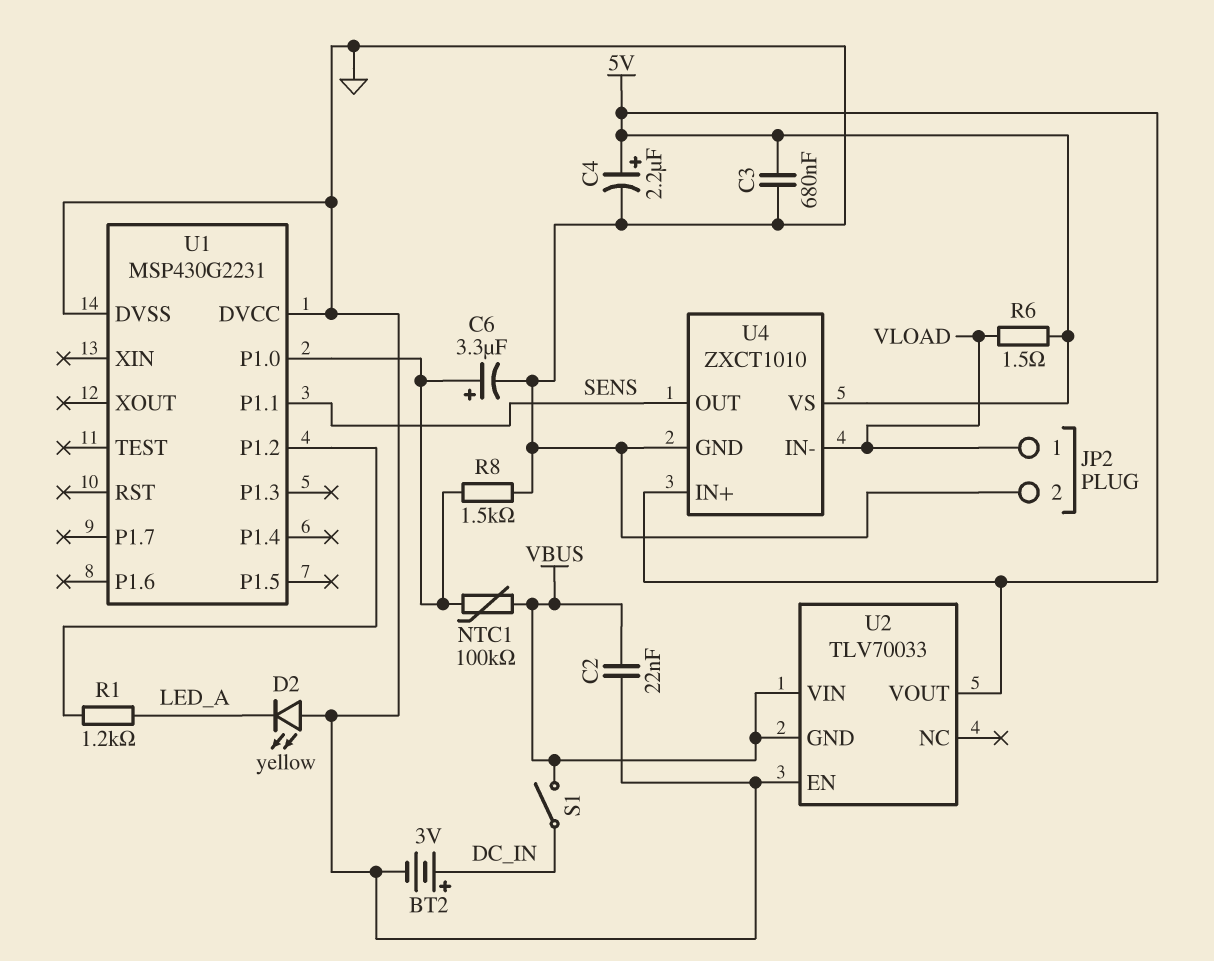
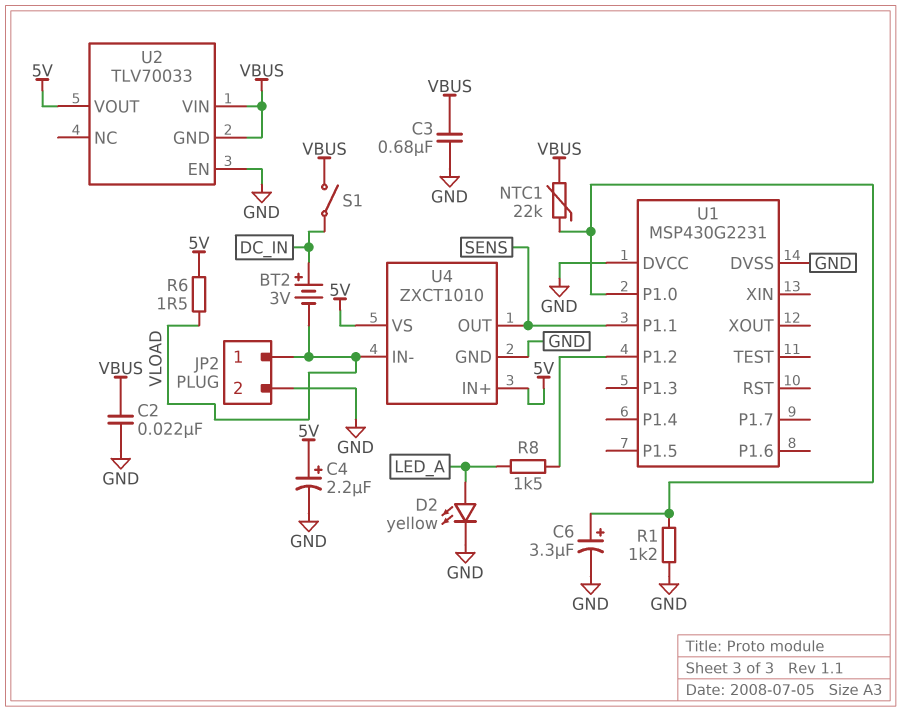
BT2: 3V (plus DC_IN, minus GND) -> 3V (plus DC_IN, minus VLOAD)
C3: 680nF (5V, GND) -> 680nF (GND, VBUS)
D2: LED yellow (A GND, K LED_A) -> LED yellow (A LED_A, K GND)
NTC1: 100k (U1/P1.0, VBUS) -> 22k (U1/P1.0, VBUS)
R1: 1.2k (LED_A, U1/P1.2) -> 1.2k (GND, U1/P1.0)
R8: 1.5k (GND, U1/P1.0) -> 1.5k (LED_A, U1/P1.2)

